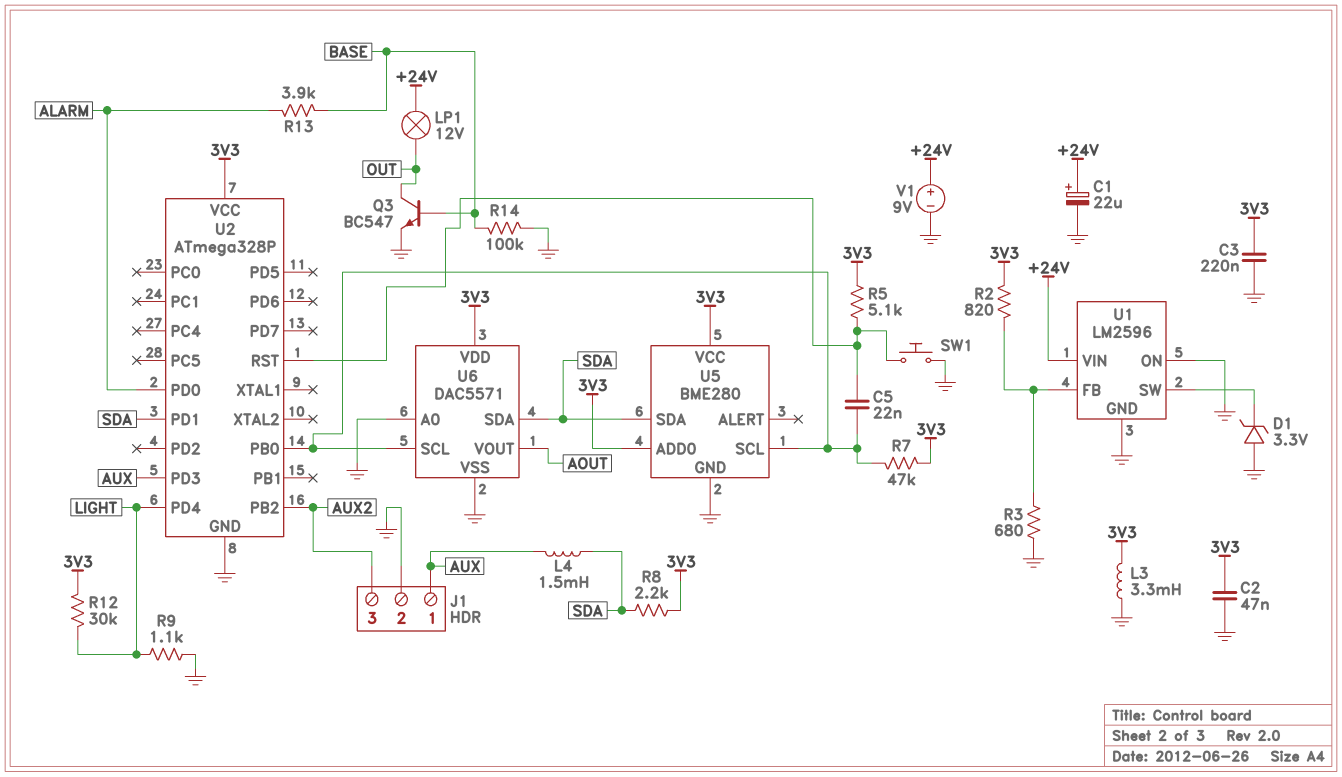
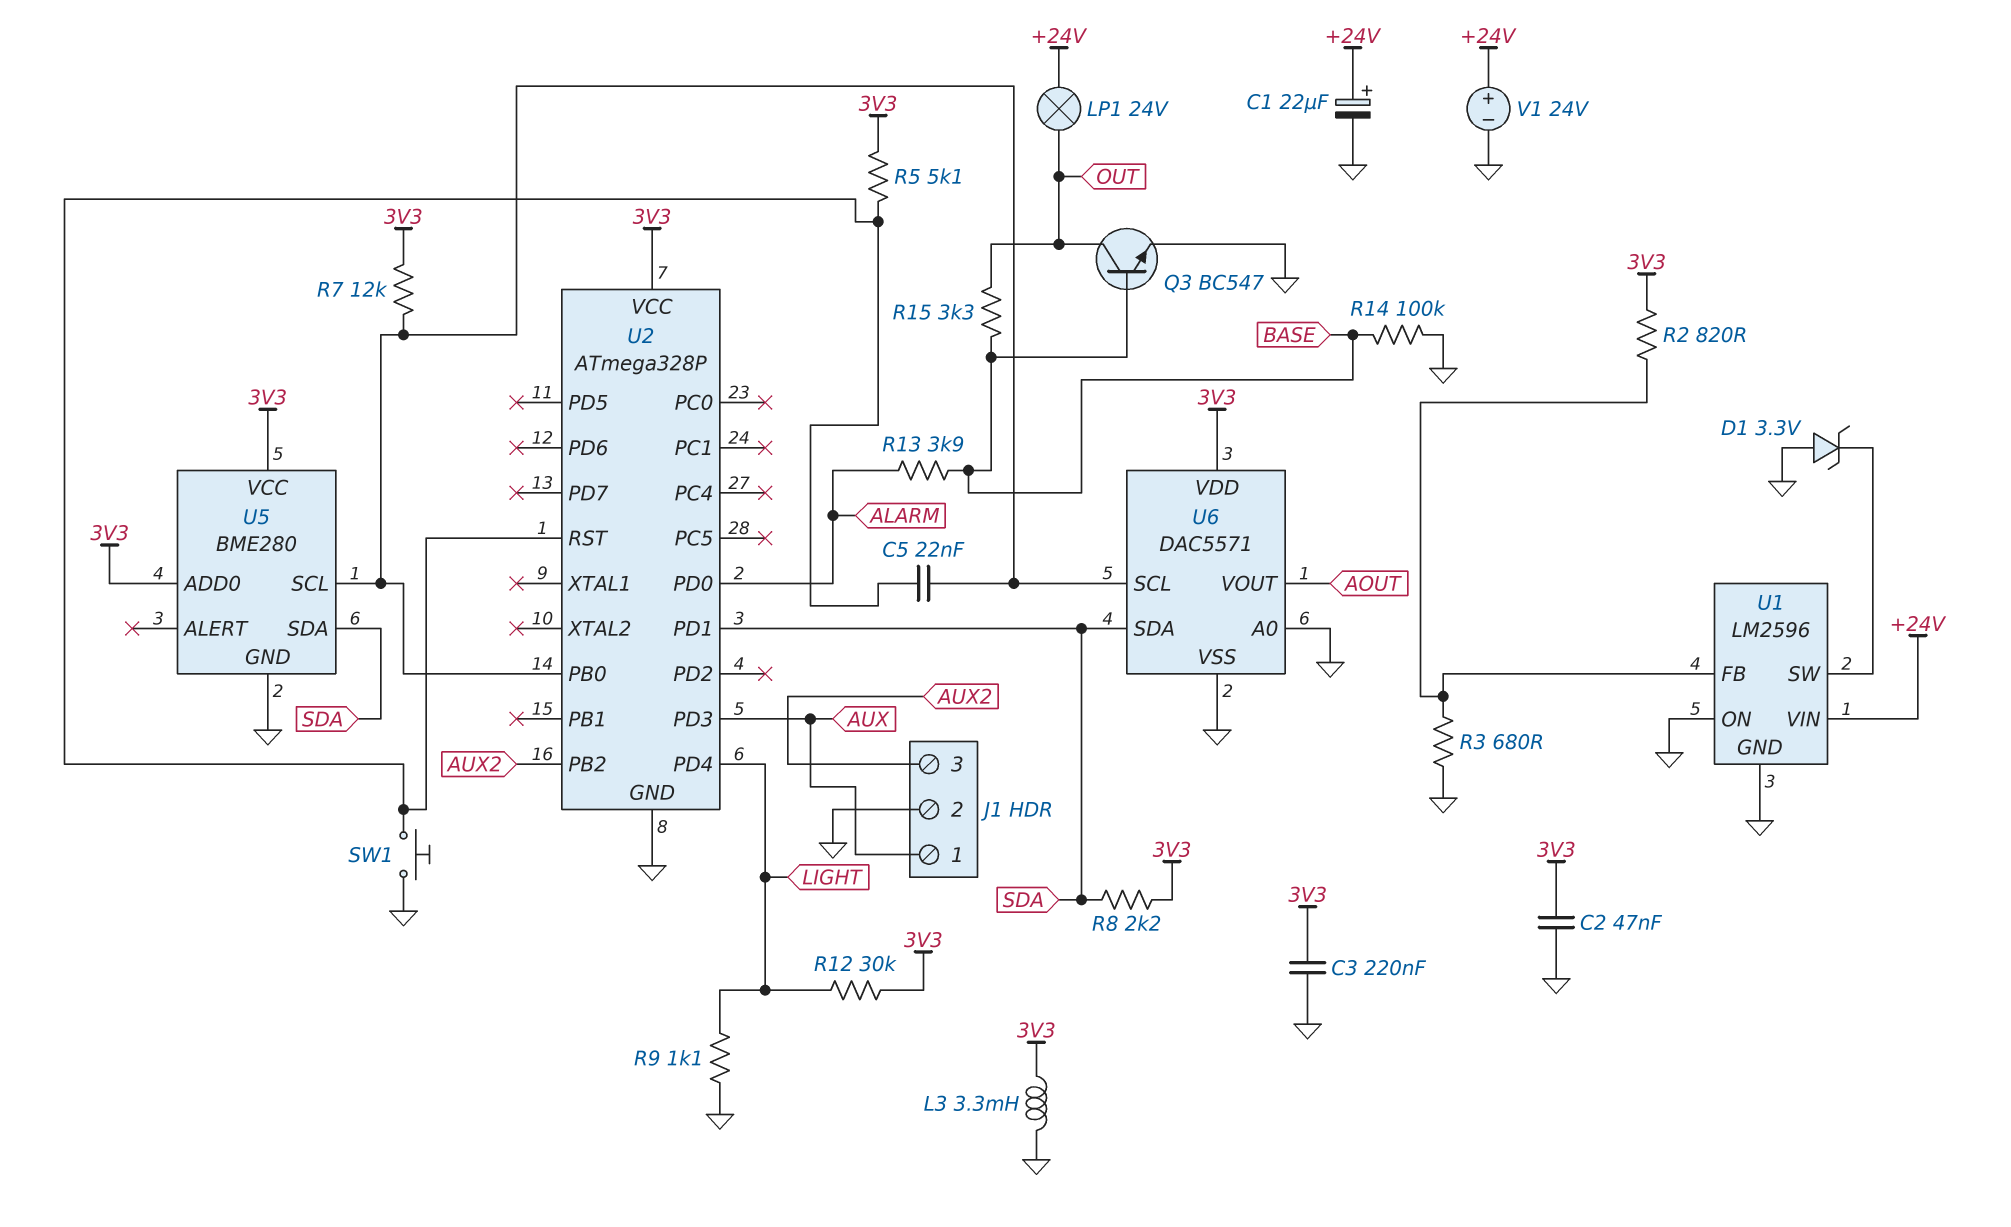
L4: 1.5mH (AUX, SDA) -> none
LP1: lamp 12V (+24V, OUT) -> lamp 24V (+24V, OUT)
R7: 47k (3V3, U2/PB0) -> 12k (3V3, U2/PB0)
R15: none -> 3.3k (BASE, OUT)
V1: 9V (plus +24V, minus GND) -> 24V (plus +24V, minus GND)

